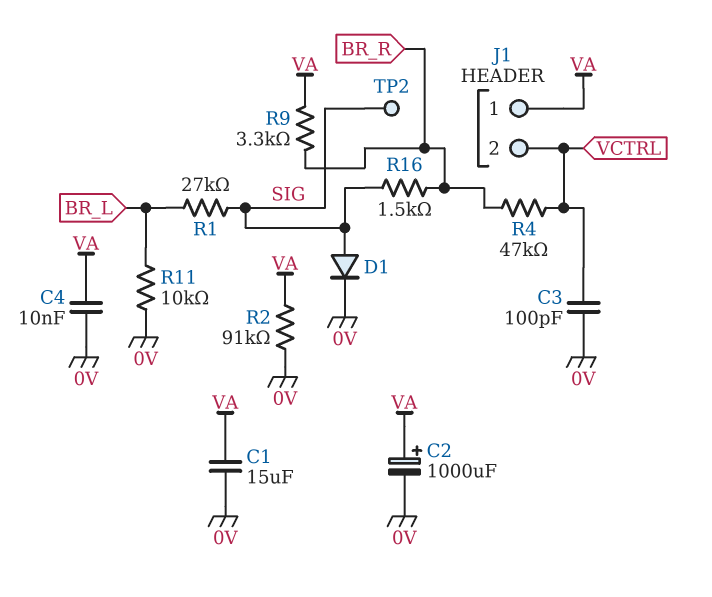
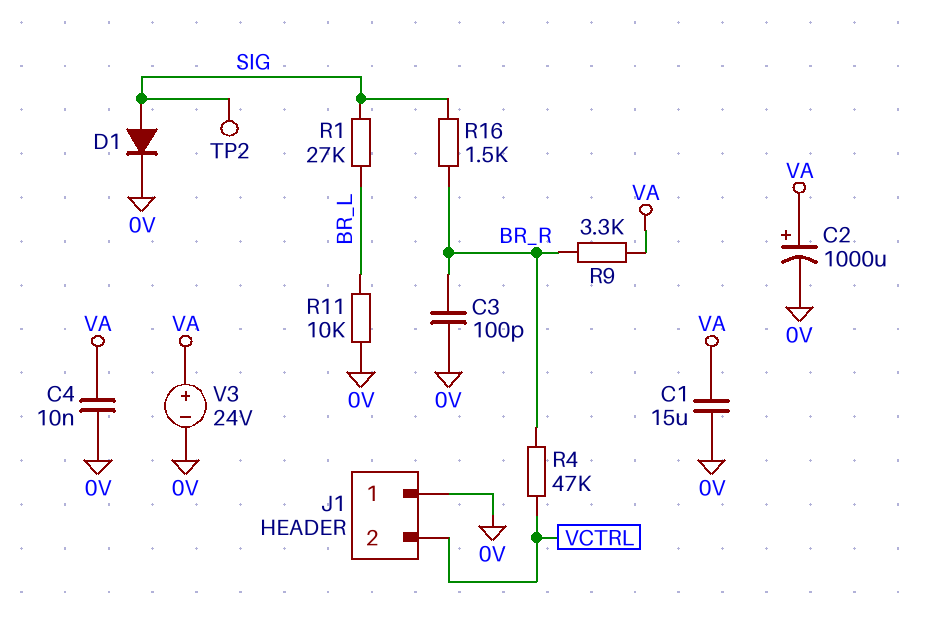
C3: 100pF (0V, VCTRL) -> 100pF (0V, BR_R)
J1 pin 1: VA -> 0V
R2: 91k (0V, VA) -> none
V3: none -> 24V (plus VA, minus 0V)

